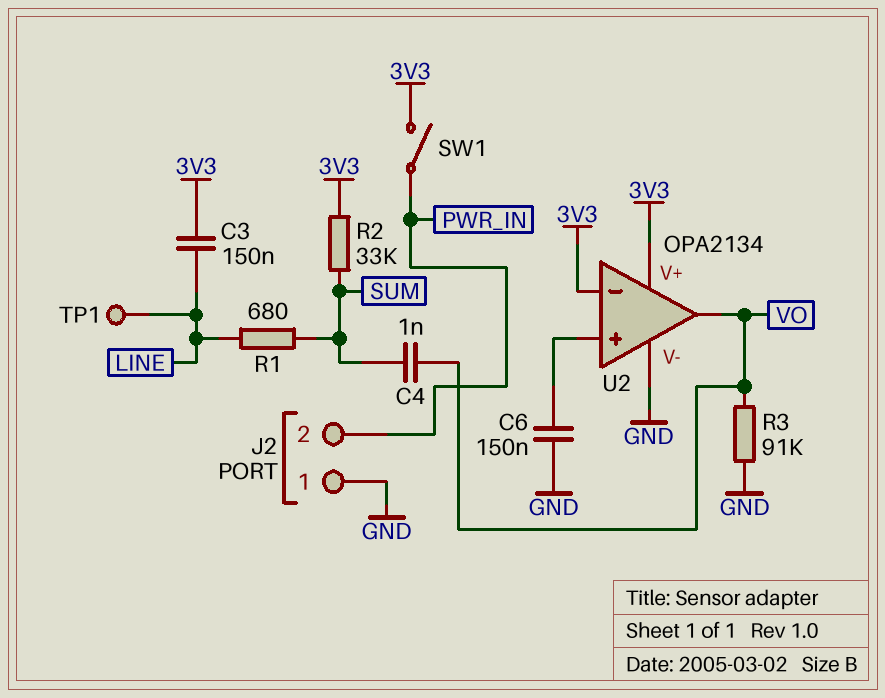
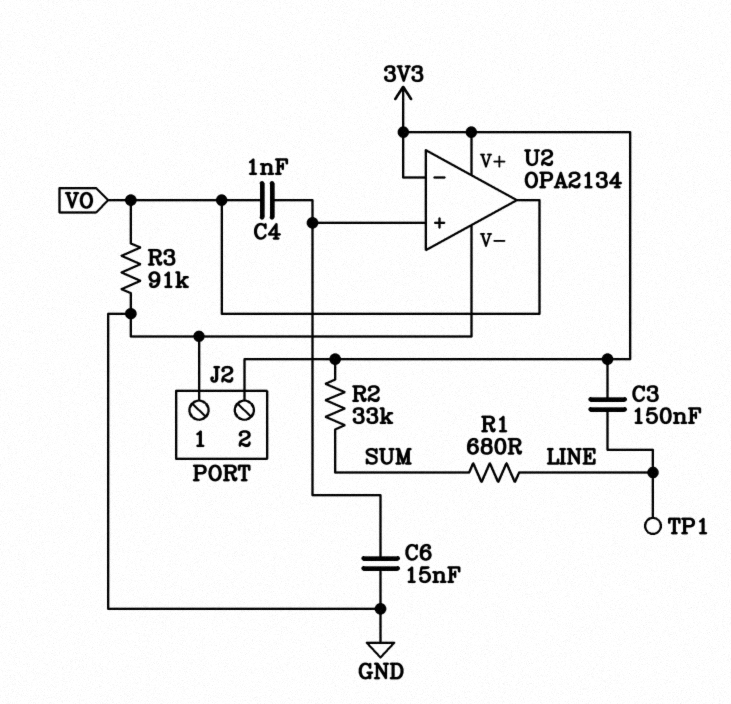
C4: 1nF (SUM, VO) -> 1nF (U2/in+, VO)
C6: 150nF (GND, U2/in+) -> 15nF (GND, U2/in+)
J2 pin 2: PWR_IN -> 3V3
SW1: switch (3V3, PWR_IN) -> none

